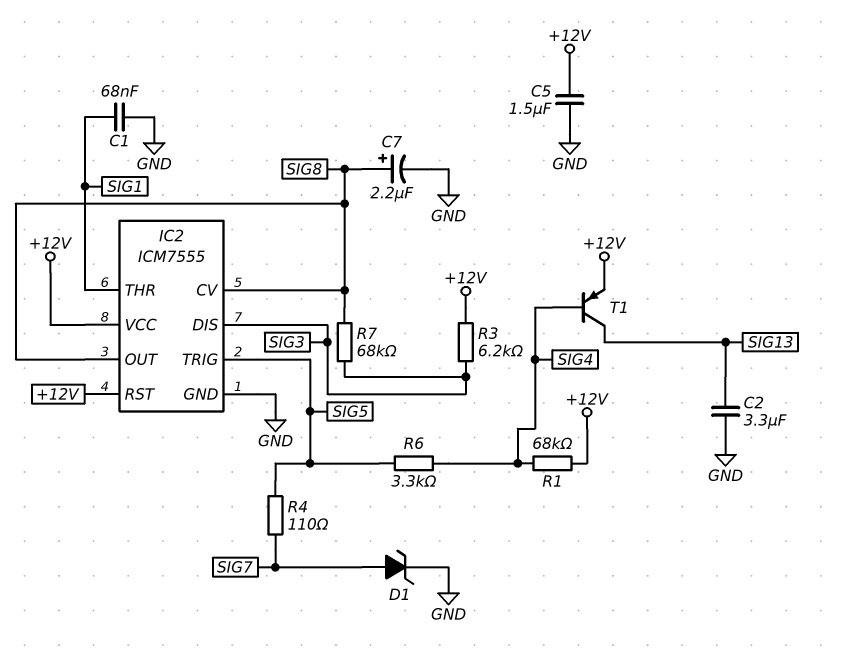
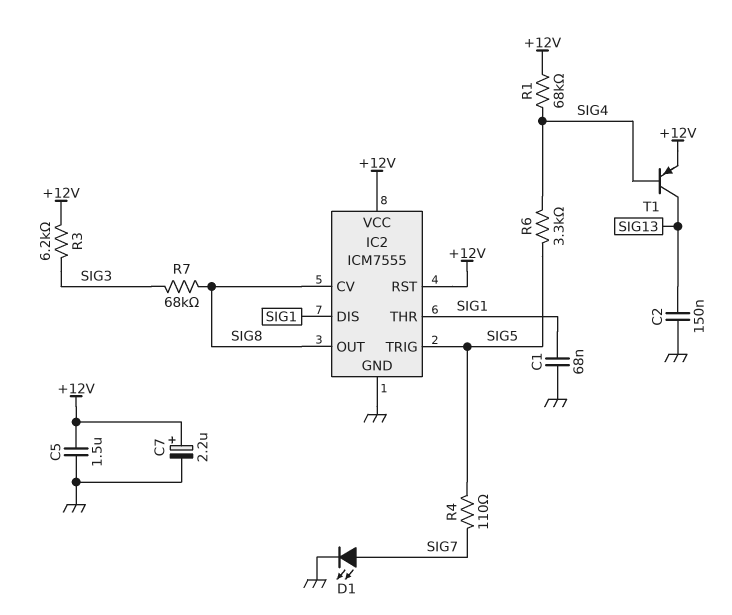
C2: 3.3uF (GND, SIG13) -> 150nF (GND, SIG13)
C7: 2.2uF (plus SIG8, minus GND) -> 2.2uF (plus +12V, minus GND)
D1: zener (A SIG7, K GND) -> LED (A SIG7, K GND)
IC2 pin DIS: SIG3 -> SIG1

